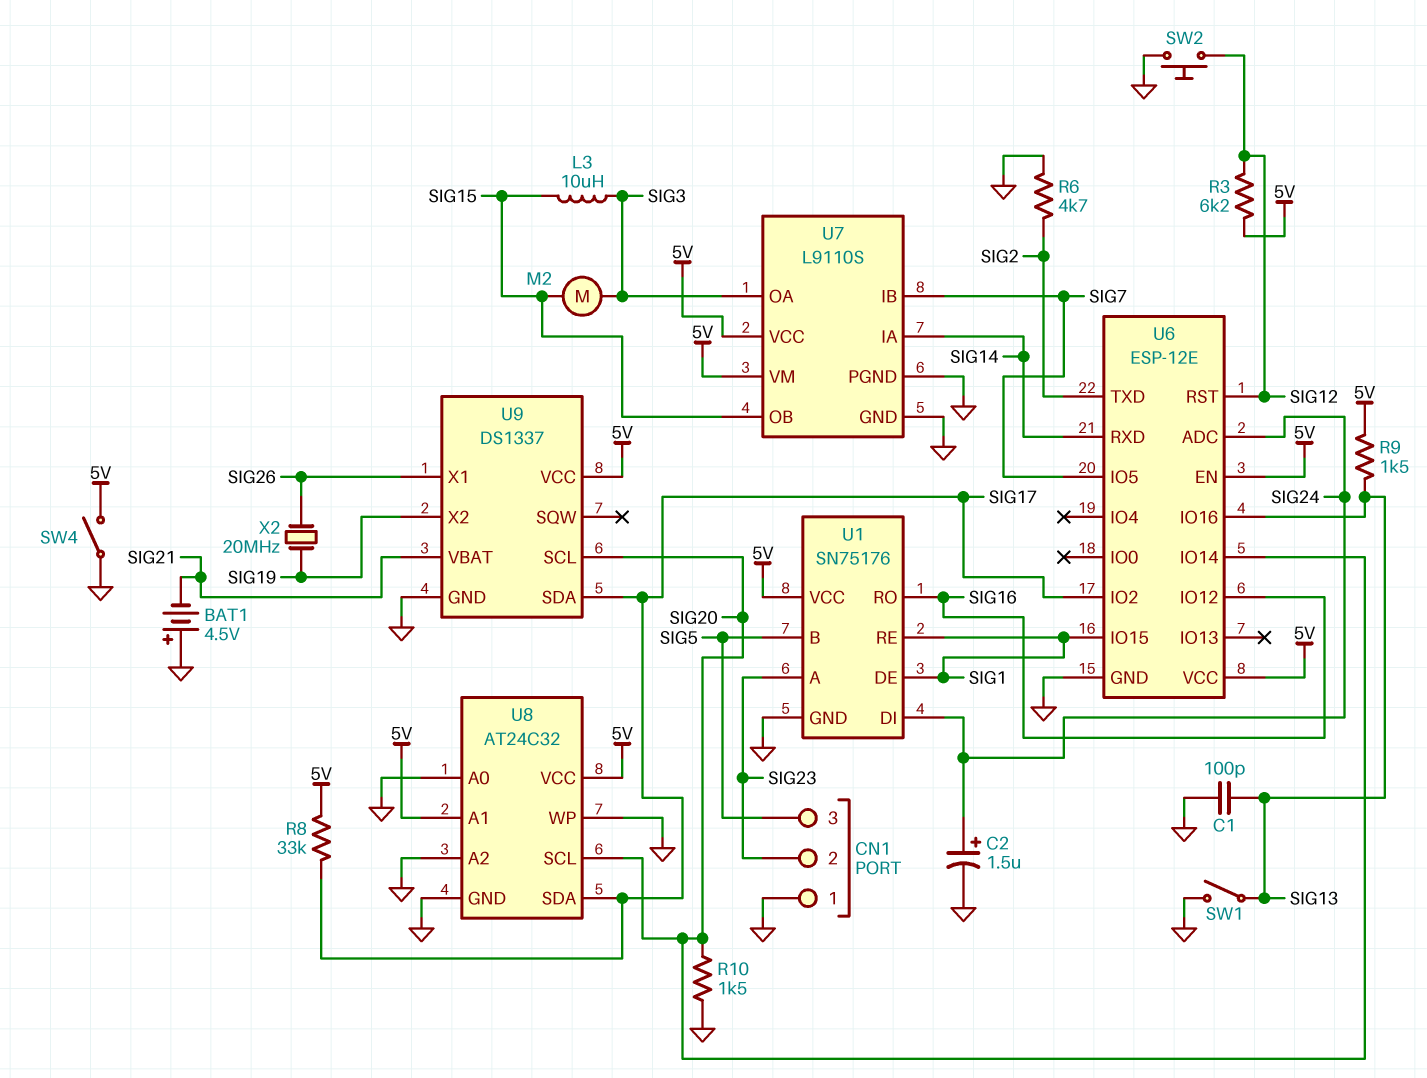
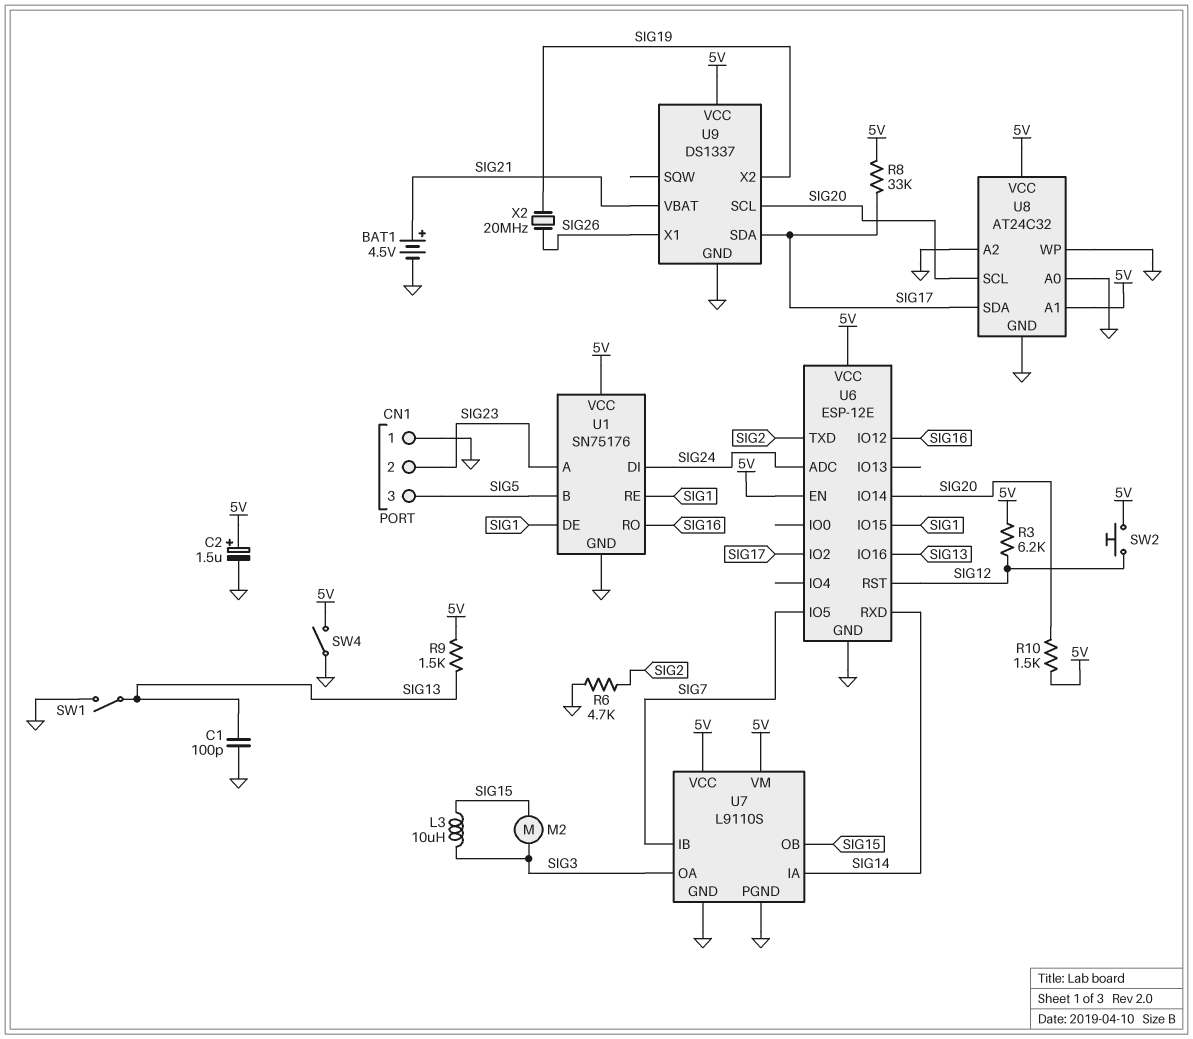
BAT1: 4.5V (plus GND, minus SIG21) -> 4.5V (plus SIG21, minus GND)
C2: 1.5uF (plus SIG24, minus GND) -> 1.5uF (plus 5V, minus GND)
R10: 1.5k (GND, SIG20) -> 1.5k (5V, SIG20)
SW2: button (GND, SIG12) -> button (5V, SIG12)

